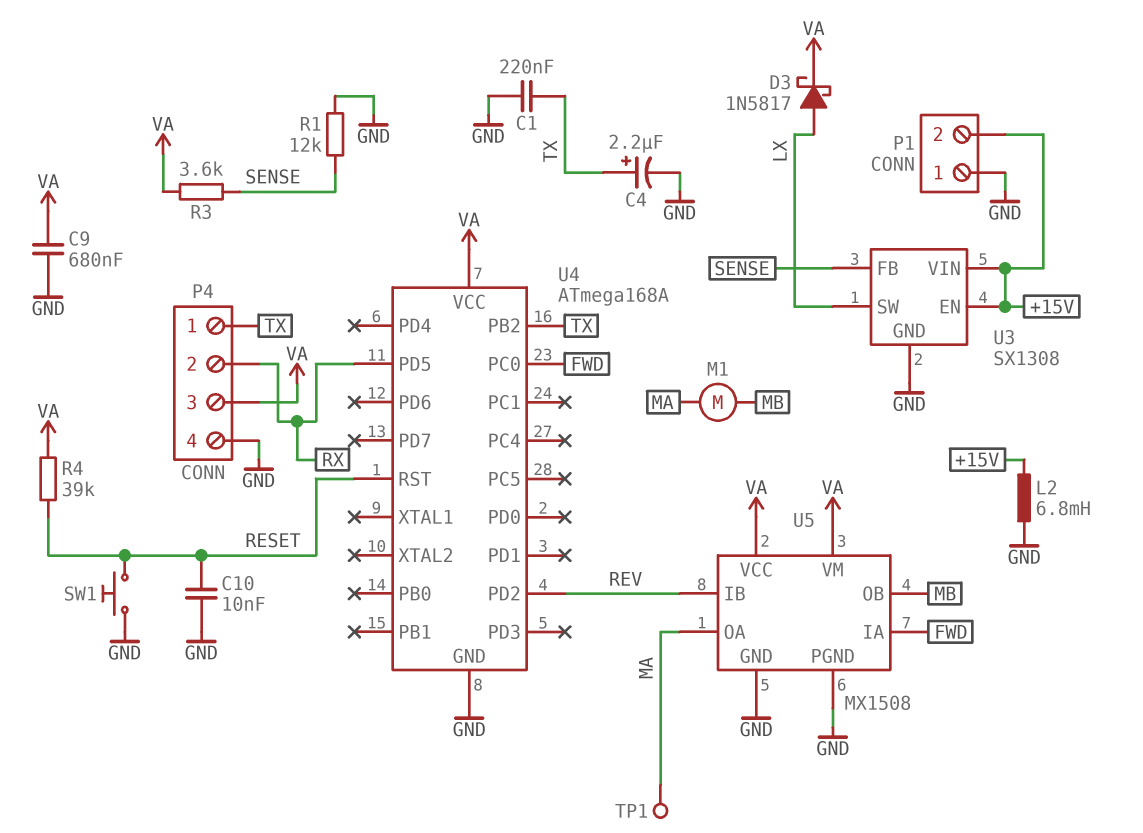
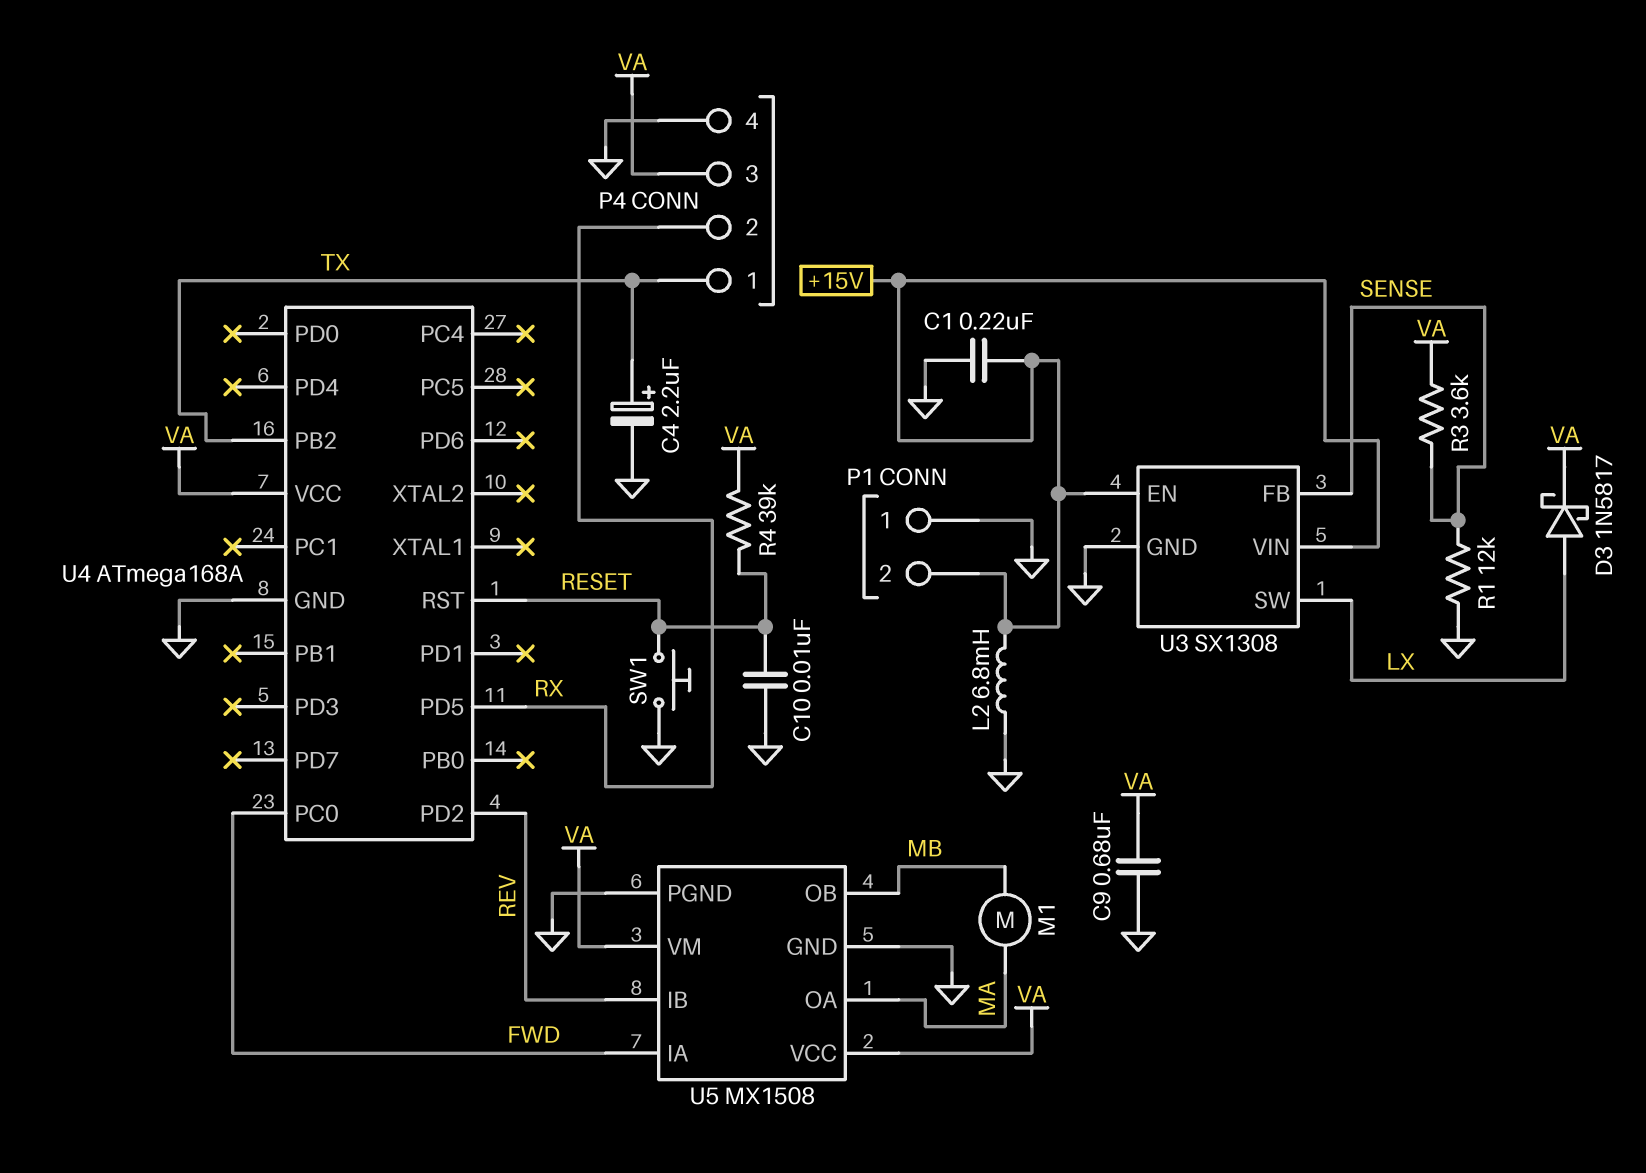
C1: 220nF (GND, TX) -> 220nF (+15V, GND)
TP1: test point (MA) -> none

